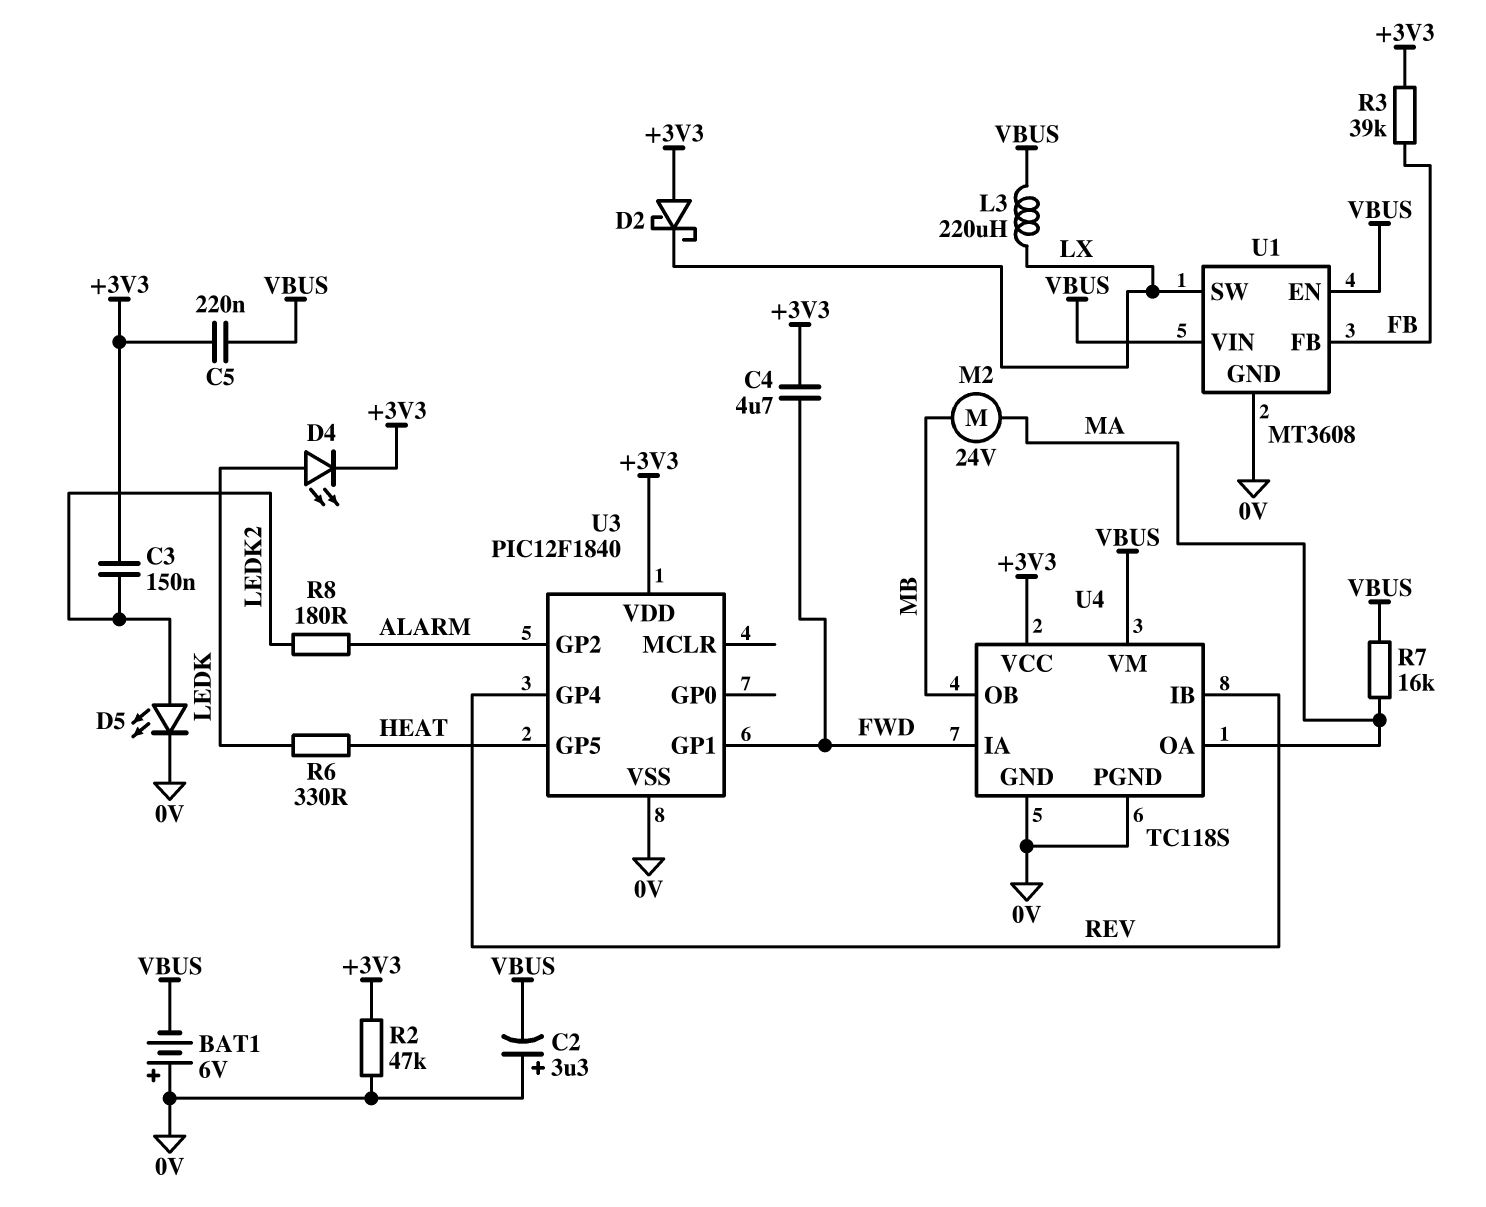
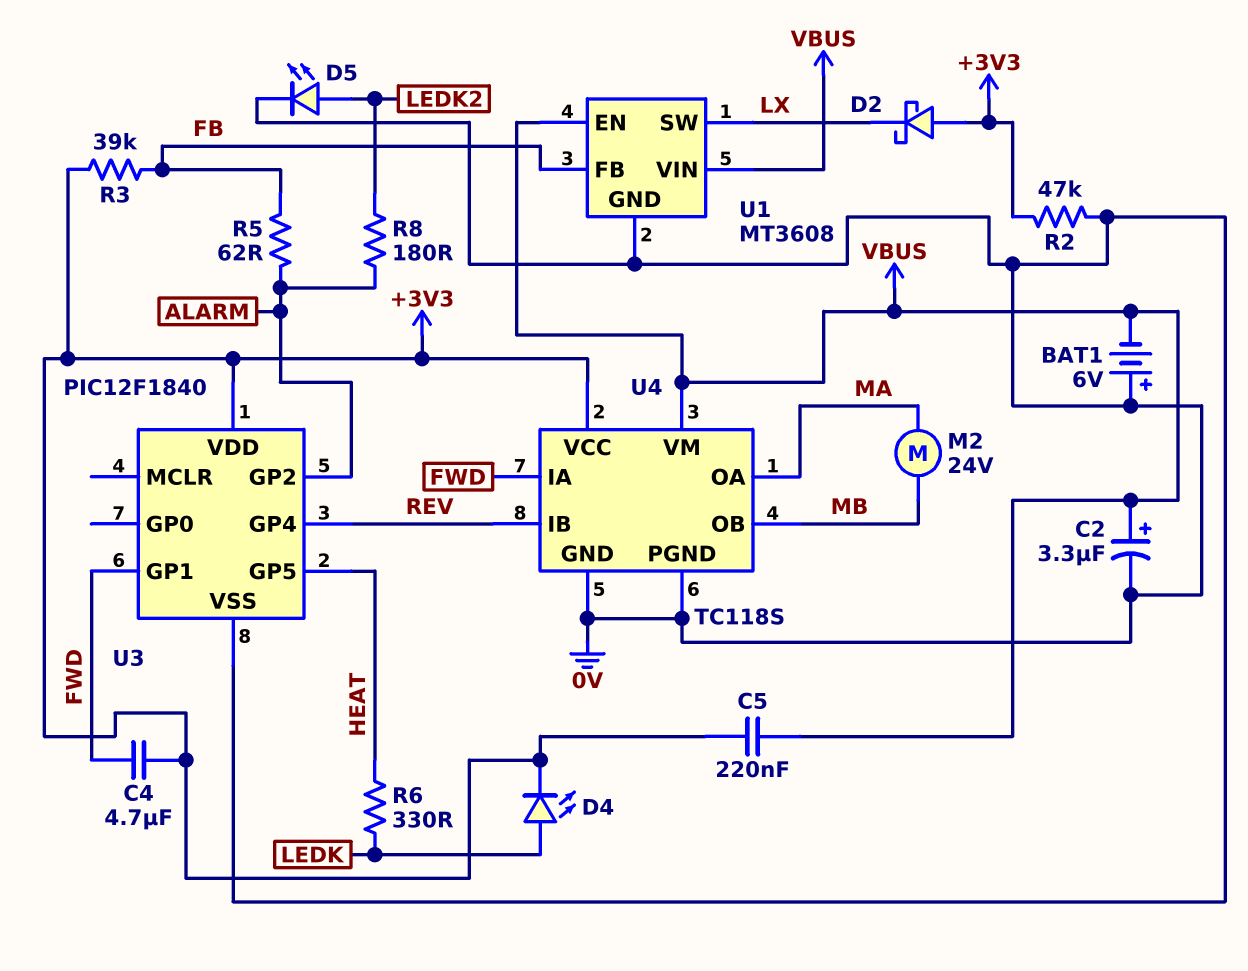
C2: 3.3uF (plus 0V, minus VBUS) -> 3.3uF (plus VBUS, minus 0V)
C3: 150nF (+3V3, LEDK2) -> none
L3: 220uH (LX, VBUS) -> none
R5: none -> 62 (ALARM, FB)
R7: 16k (MA, VBUS) -> none

